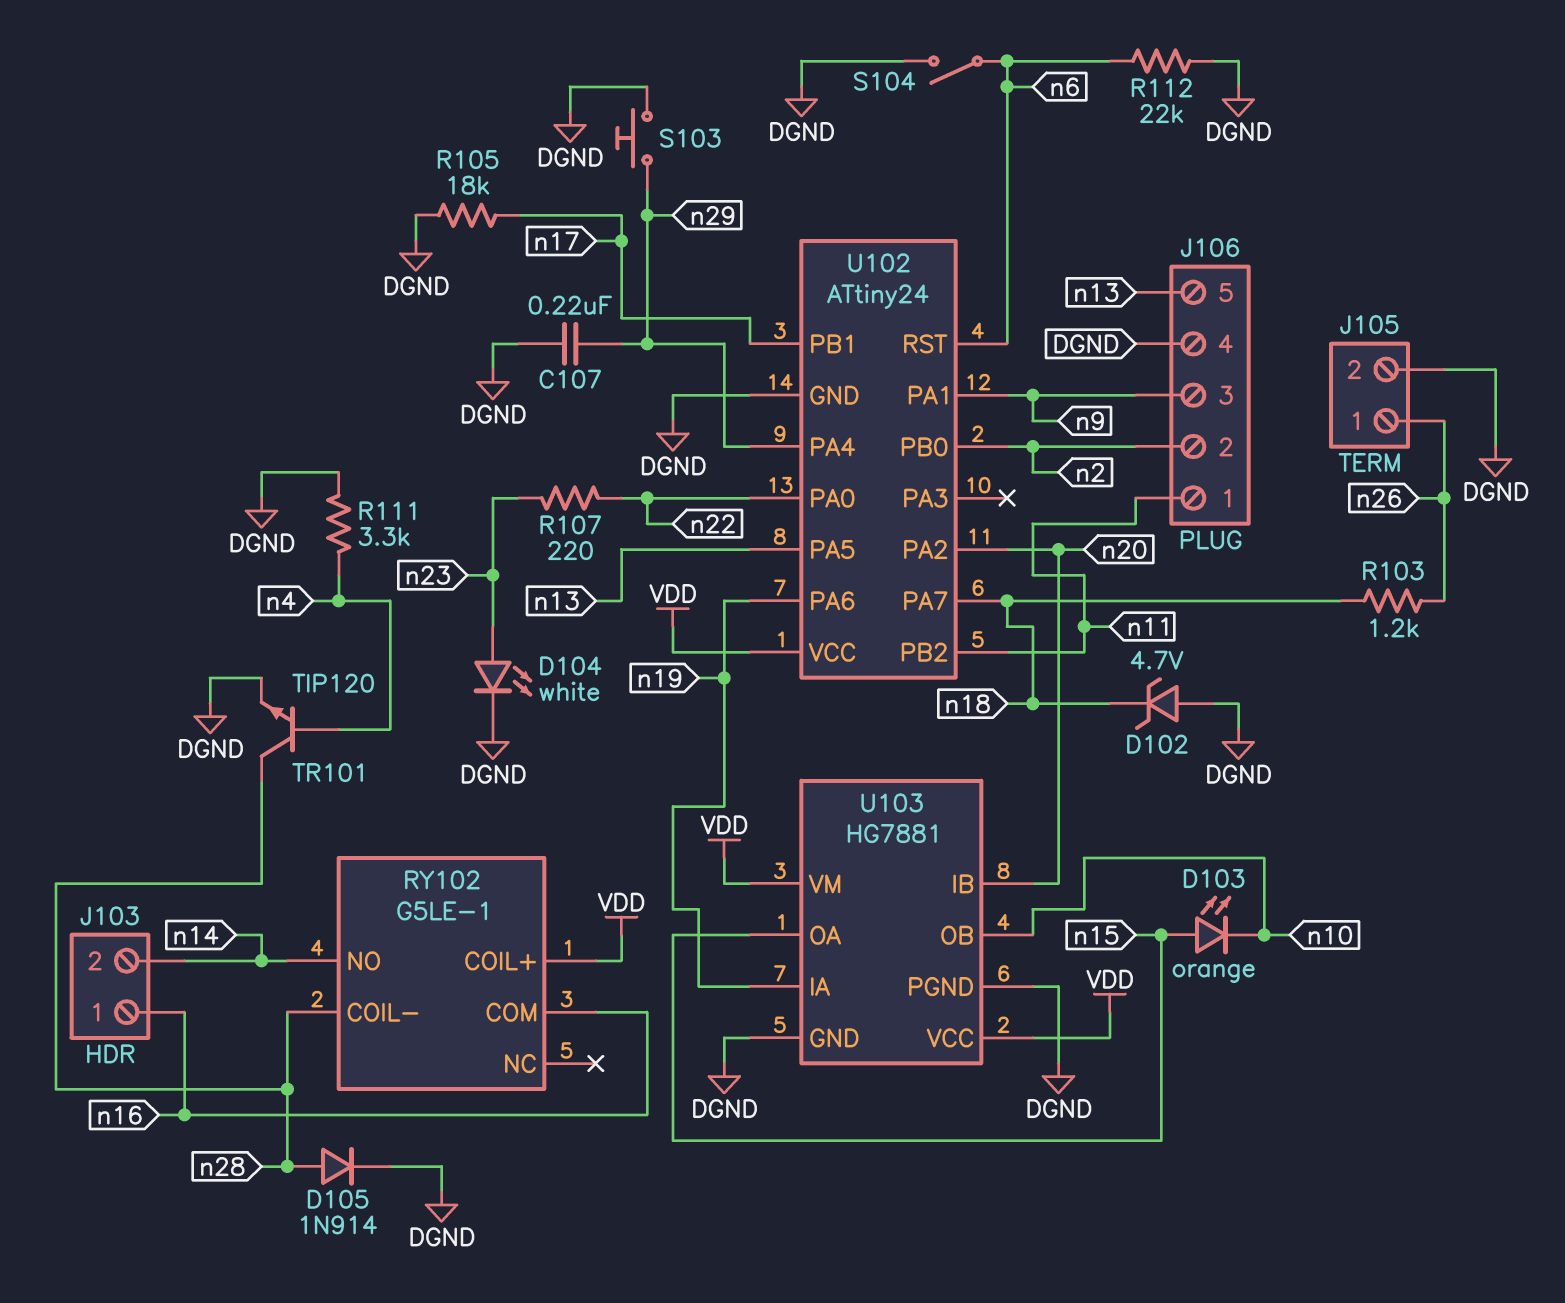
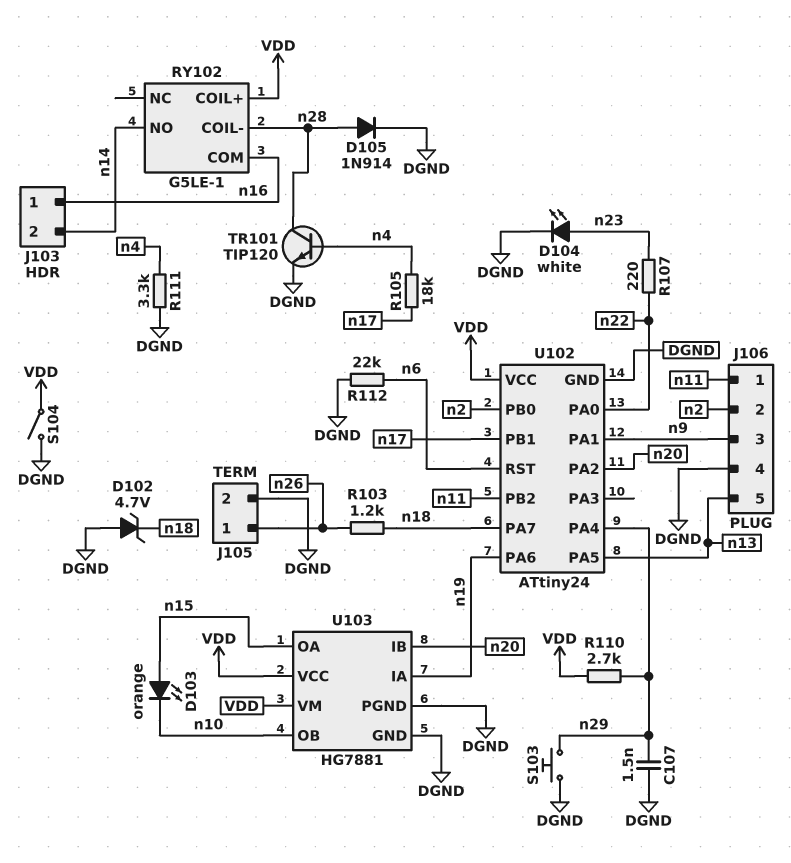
C107: 220nF (DGND, n29) -> 1.5nF (DGND, n29)
R105: 18k (DGND, n17) -> 18k (n4, n17)
R110: none -> 2.7k (VDD, n29)
S104: switch (DGND, n6) -> switch (DGND, VDD)

